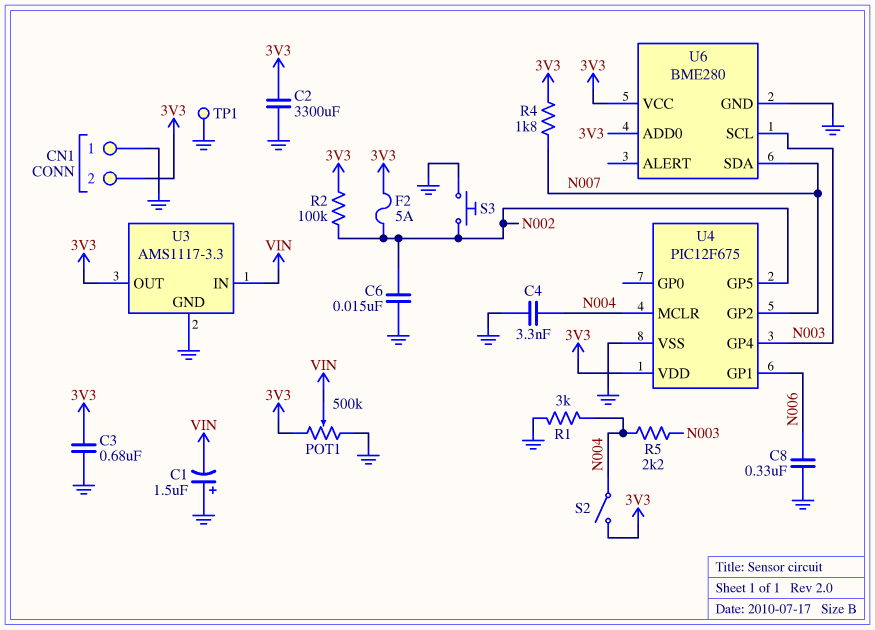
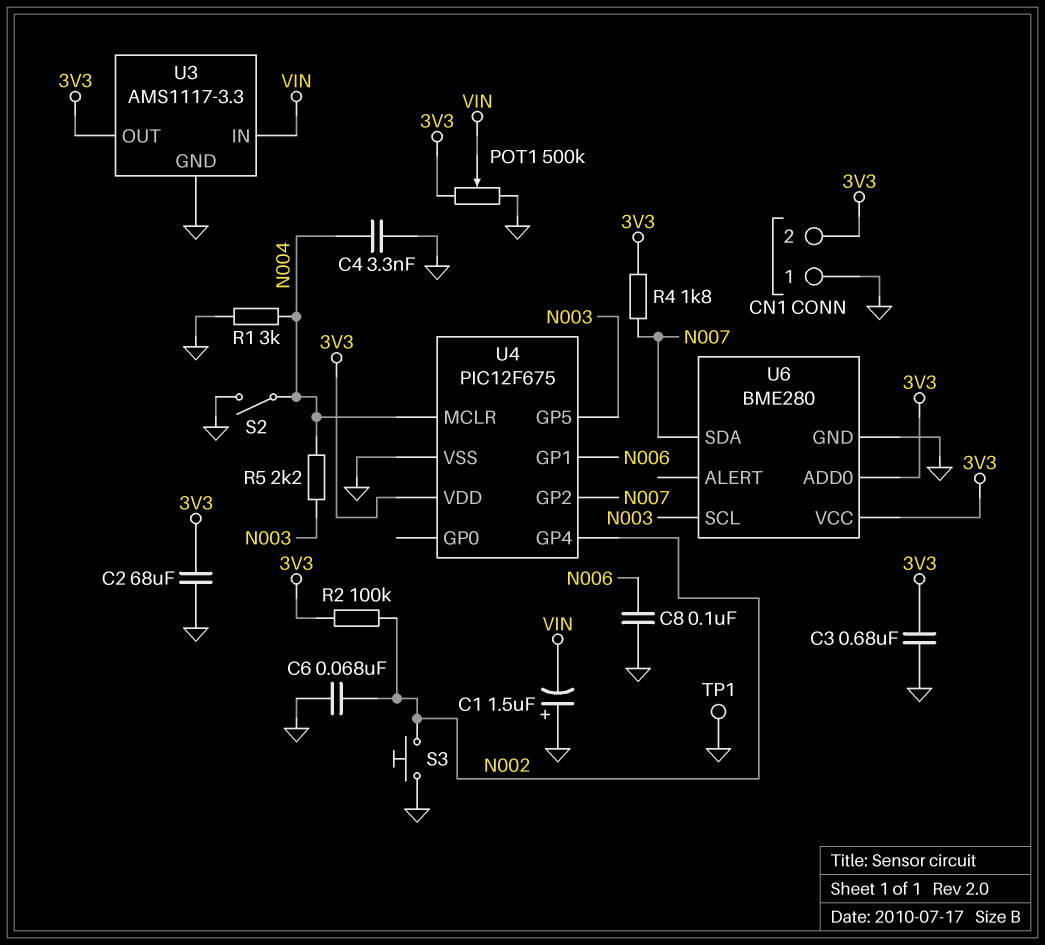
C2: 3300uF (3V3, GND) -> 68uF (3V3, GND)
C6: 15nF (GND, N002) -> 68nF (GND, N002)
C8: 330nF (GND, N006) -> 100nF (GND, N006)
F2: 5A (3V3, N002) -> none
S2: switch (3V3, N004) -> switch (GND, N004)
U4 pin GP4: N003 -> N002
U4 pin GP5: N002 -> N003

